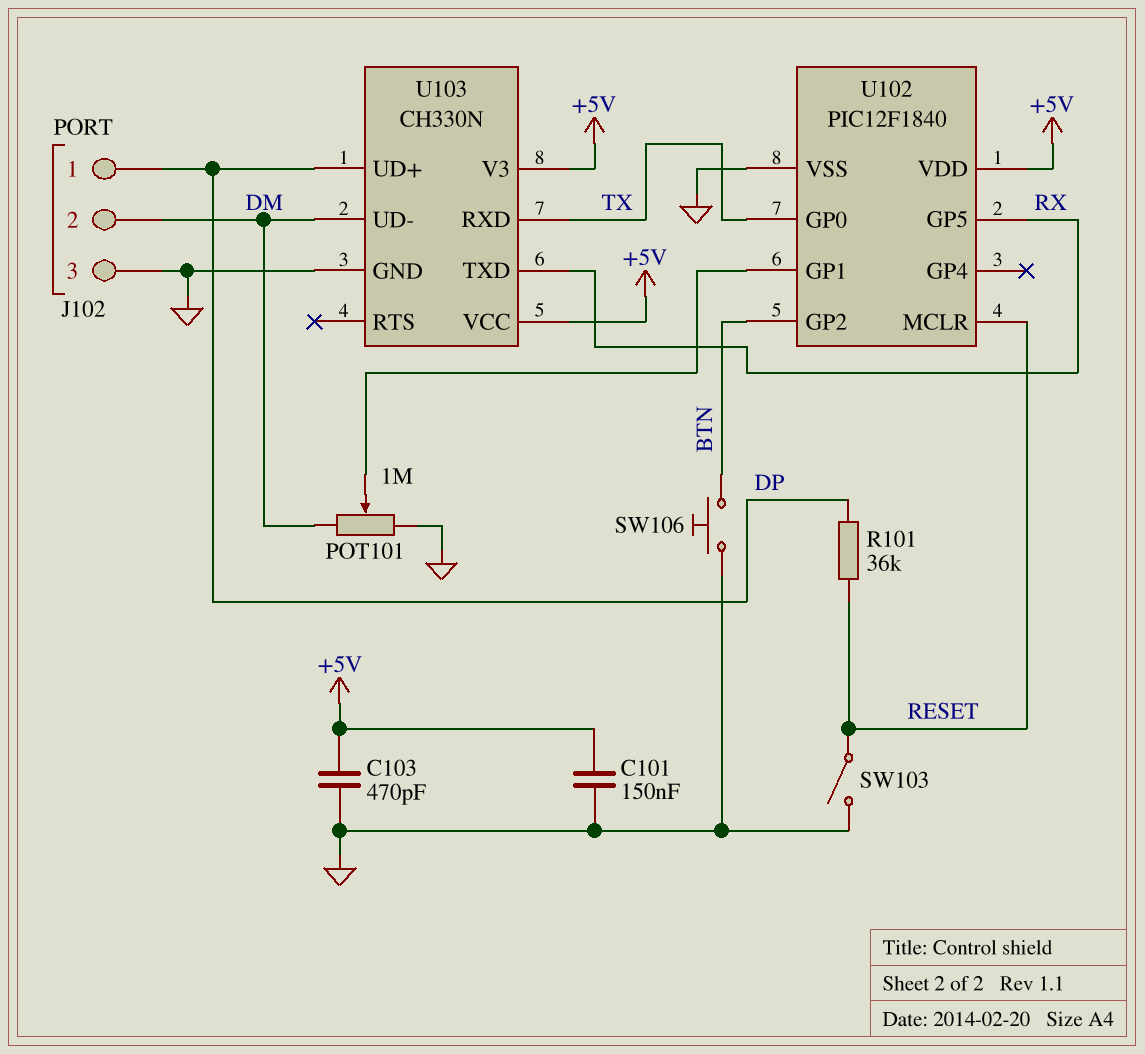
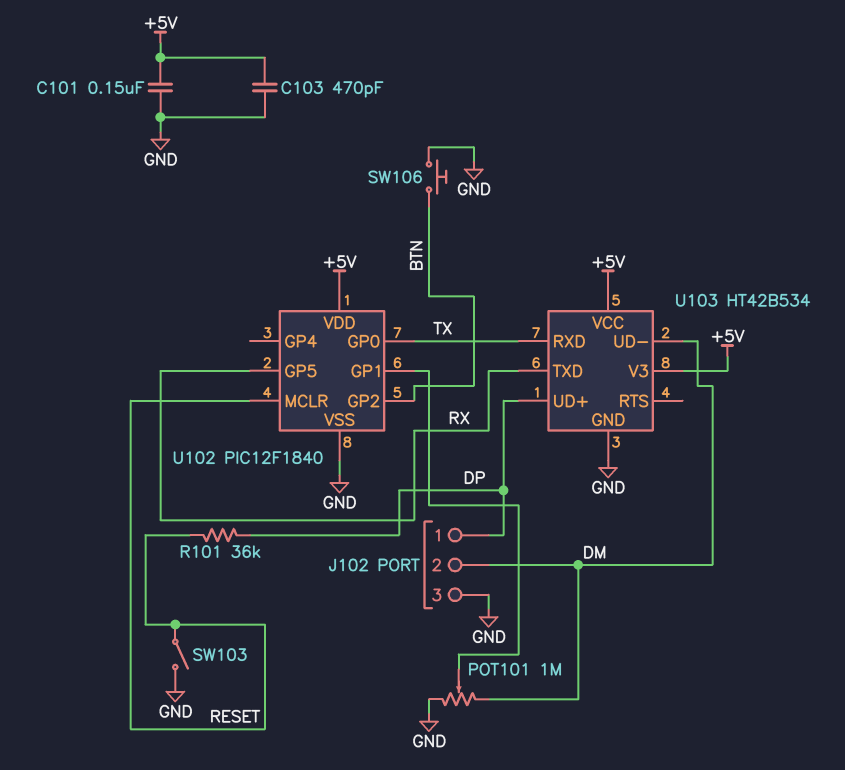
U103: CH330N -> HT42B534

